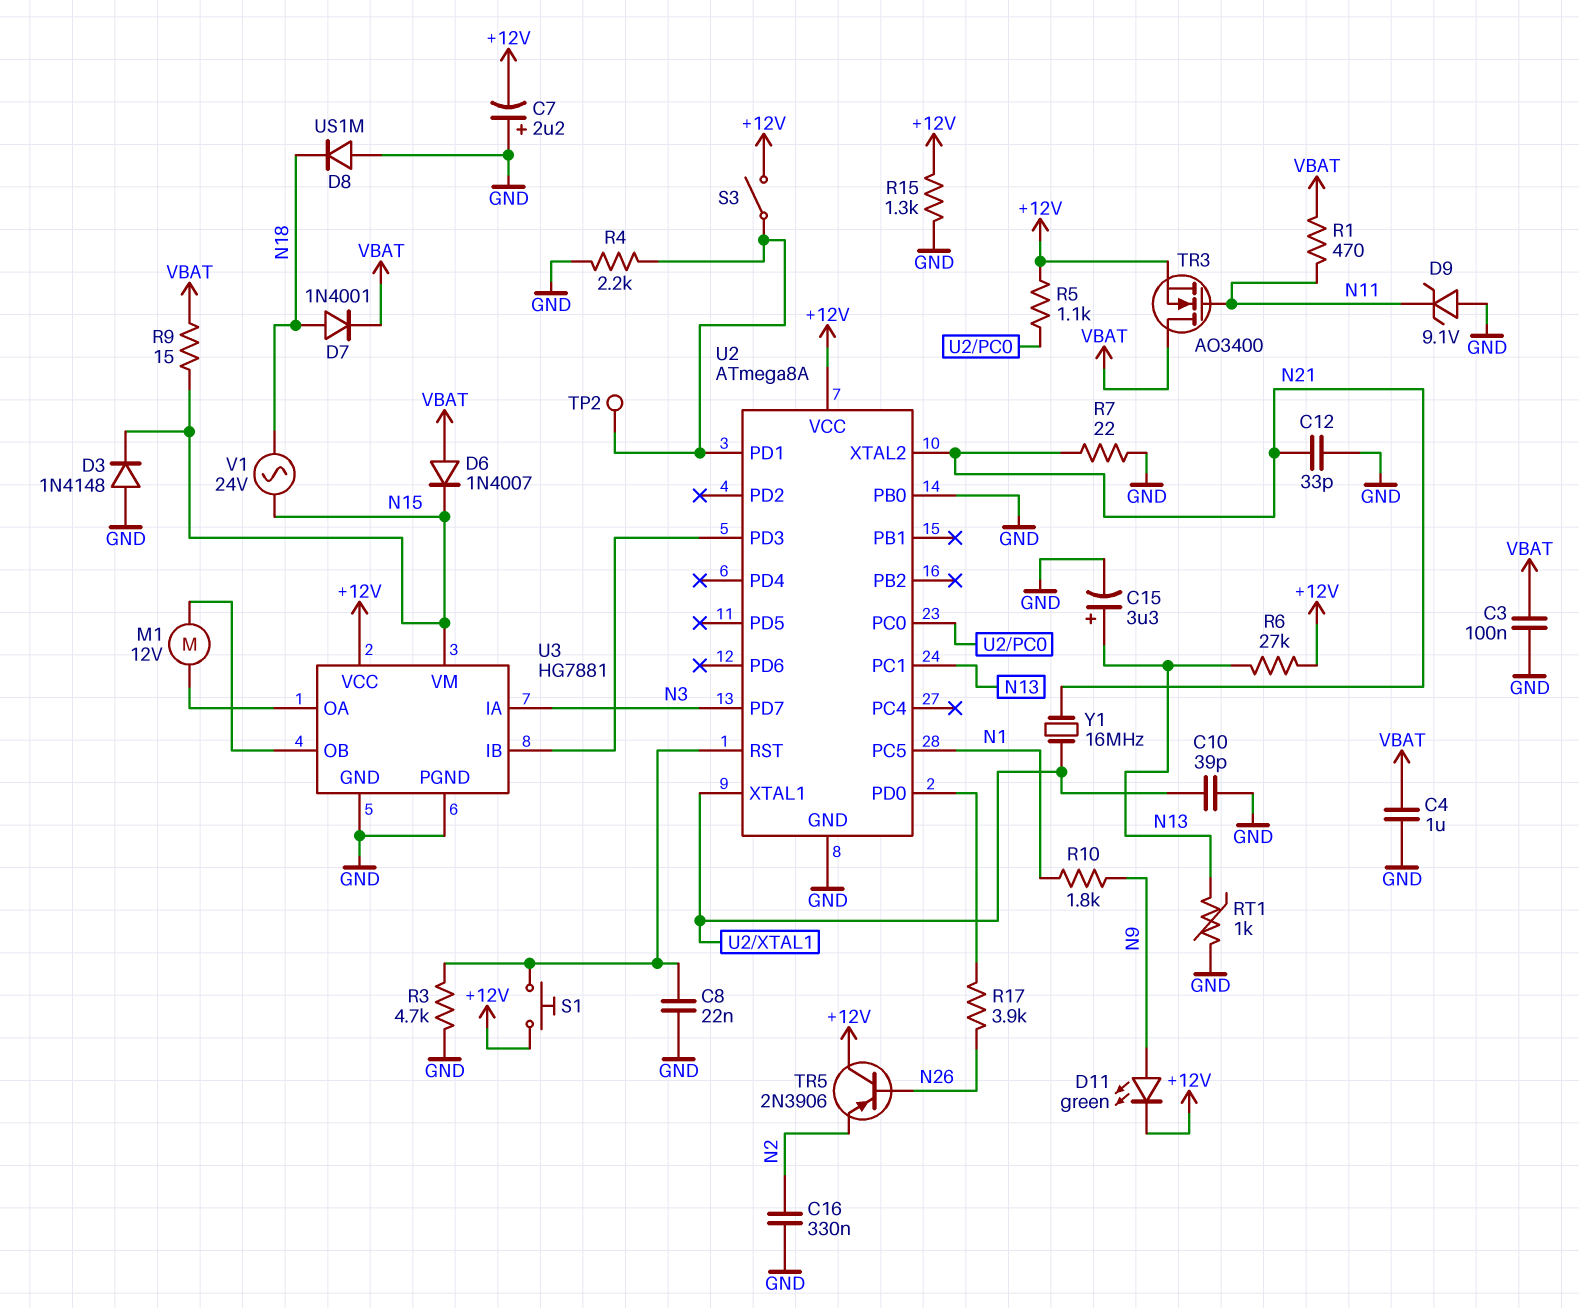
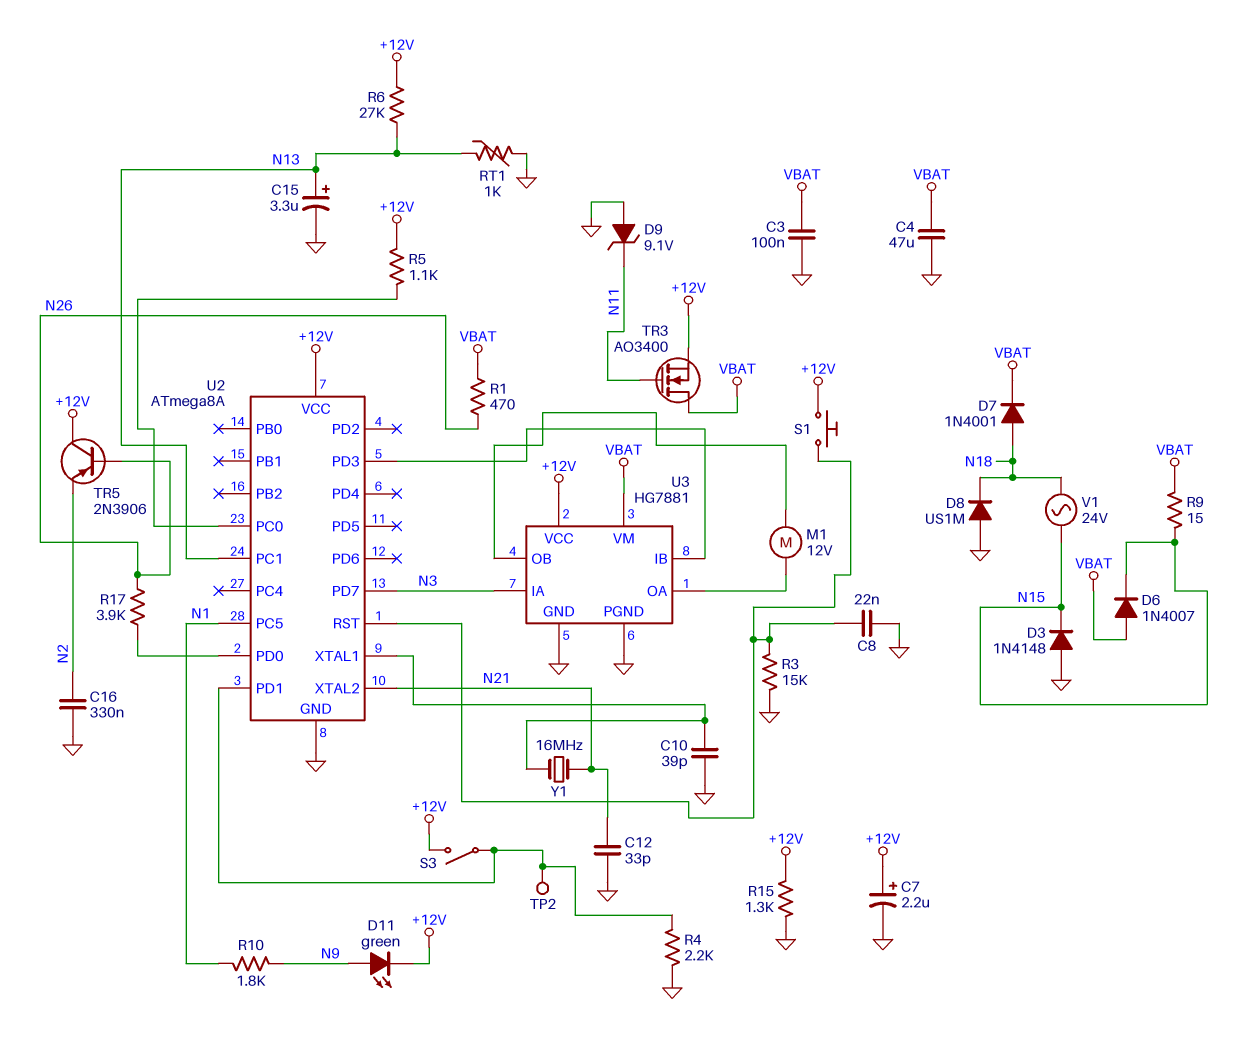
C4: 1uF (GND, VBAT) -> 47uF (GND, VBAT)
C7: 2.2uF (plus GND, minus +12V) -> 2.2uF (plus +12V, minus GND)
R1: 470 (N11, VBAT) -> 470 (N26, VBAT)
R3: 4.7k (GND, U2/RST) -> 15k (GND, U2/RST)
R7: 22 (GND, N21) -> none
U2 pin PB0: GND -> none
U3 pin VM: N15 -> VBAT

